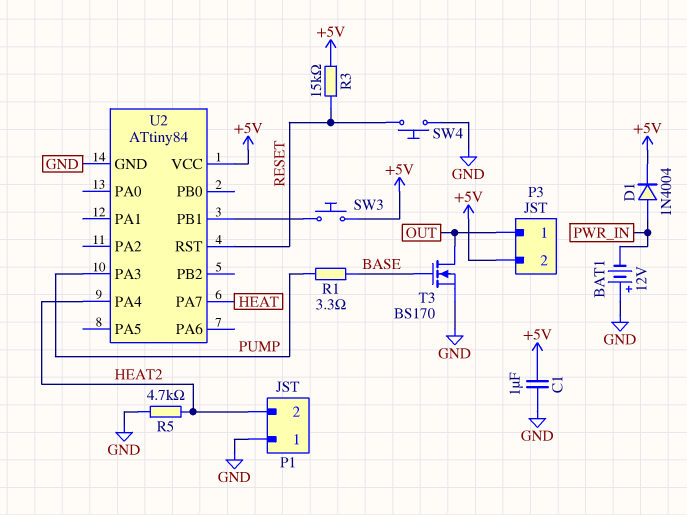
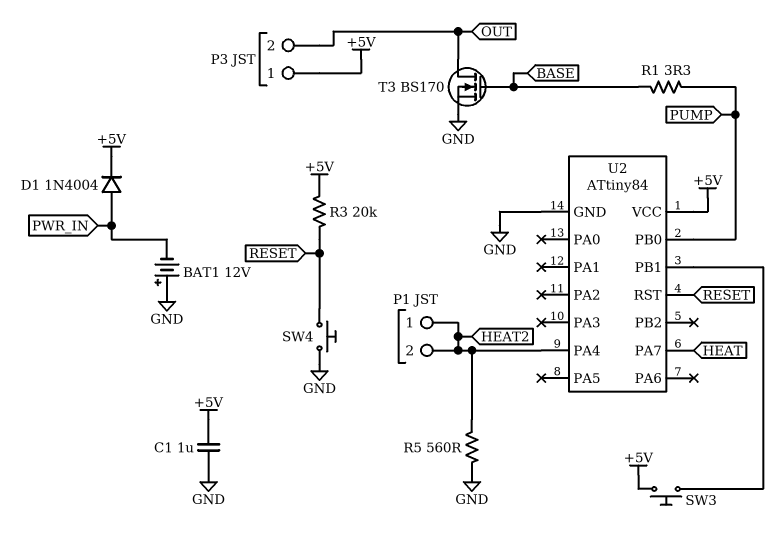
P1 pin 1: GND -> HEAT2
P3 pin 1: OUT -> +5V
P3 pin 2: +5V -> OUT
R3: 15k (+5V, RESET) -> 20k (+5V, RESET)
R5: 4.7k (GND, HEAT2) -> 560 (GND, HEAT2)
U2 pin PA3: PUMP -> none
U2 pin PB0: none -> PUMP

